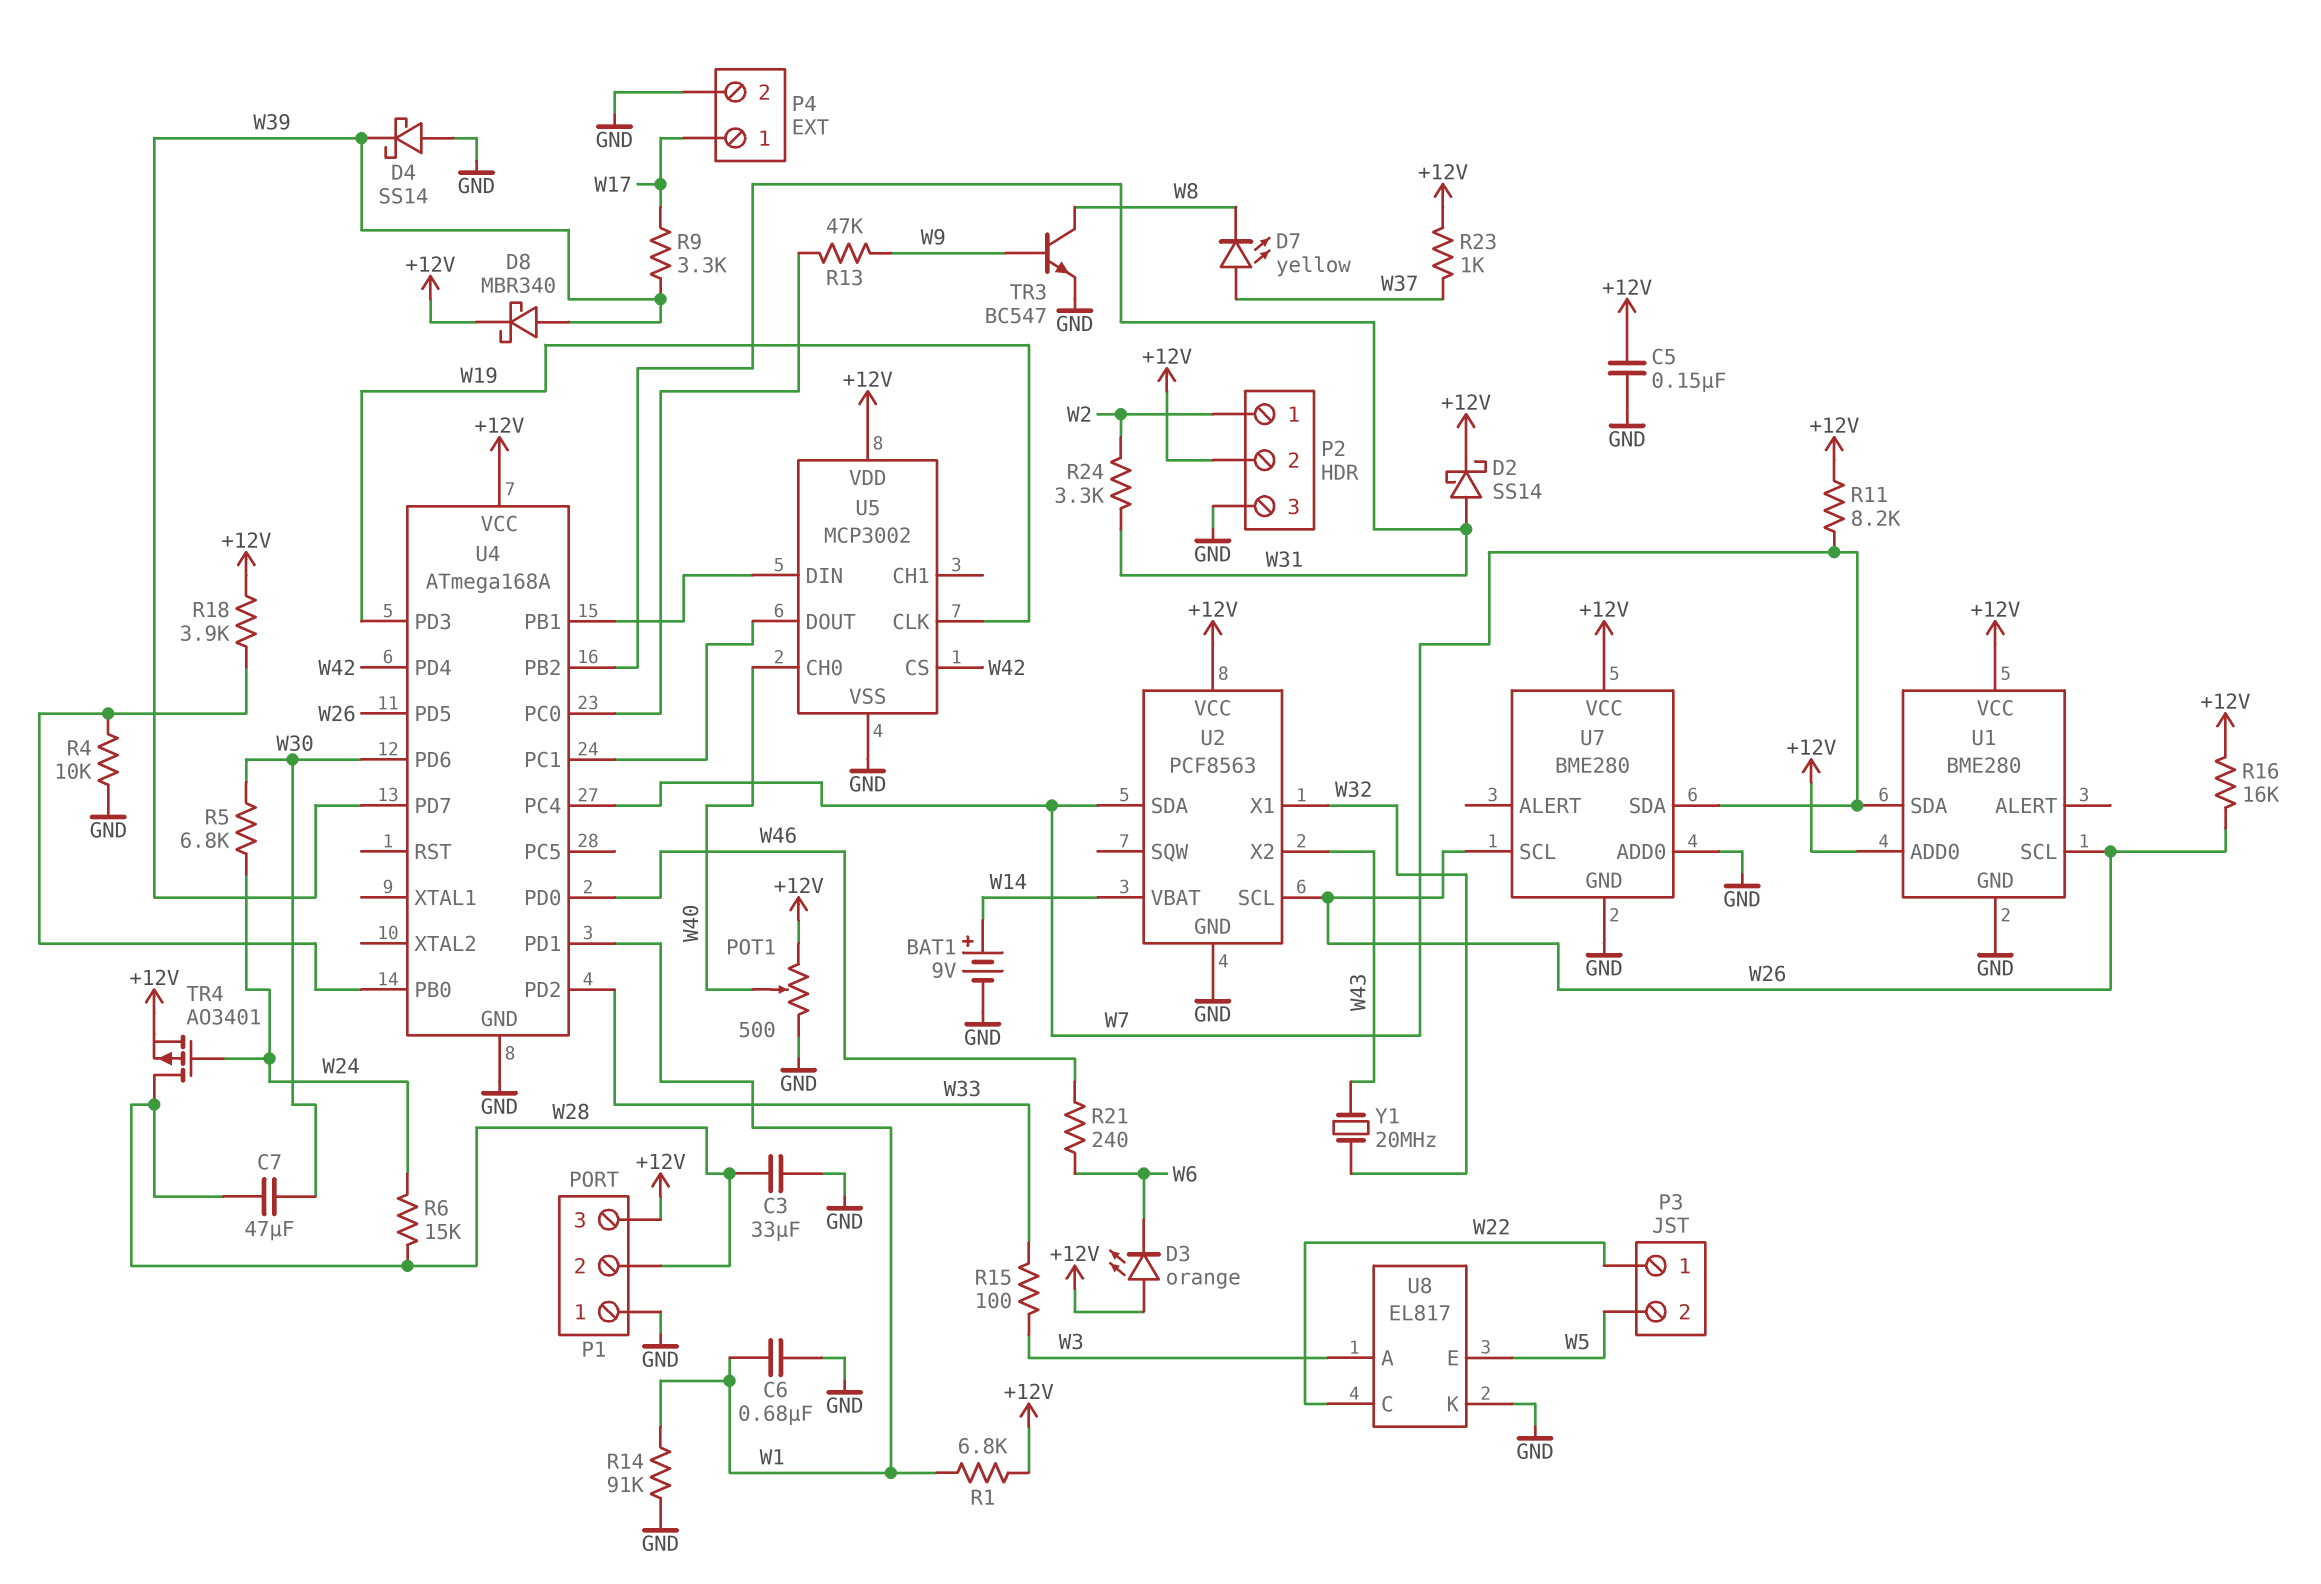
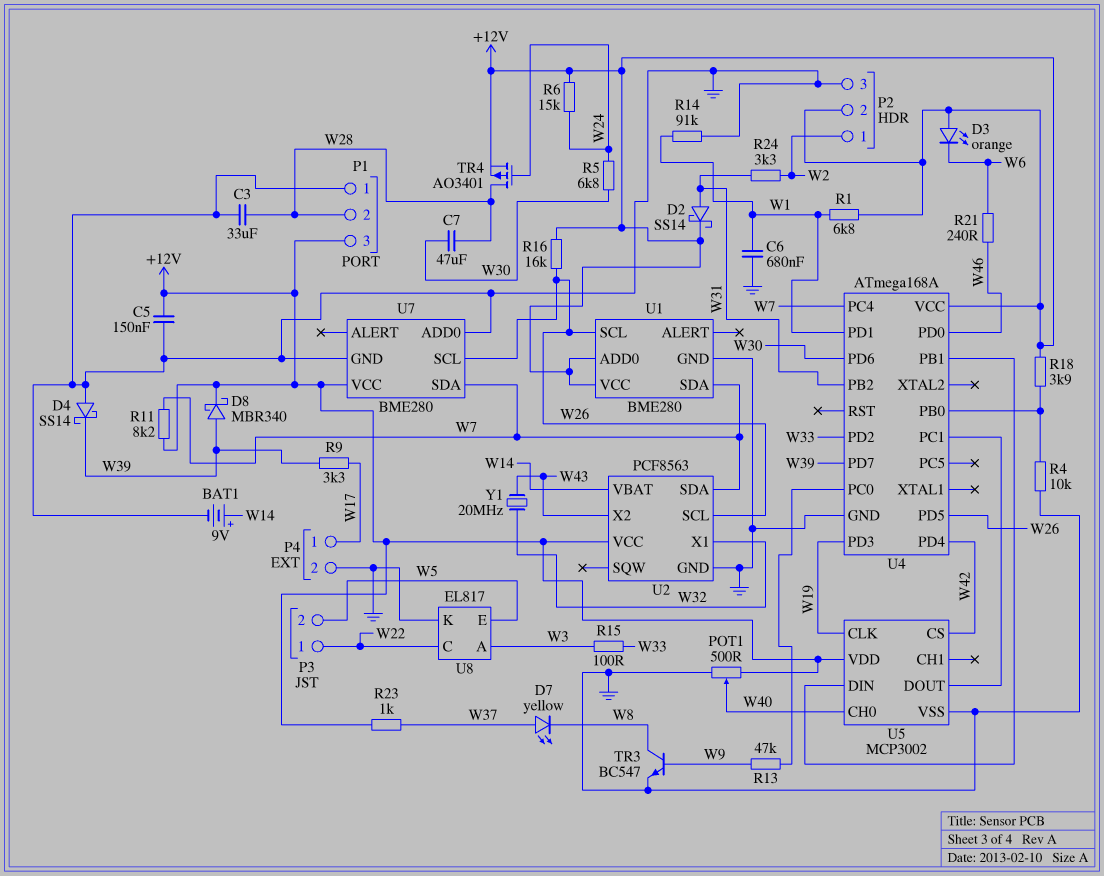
R6: 15k (W24, W28) -> 15k (+12V, W24)

